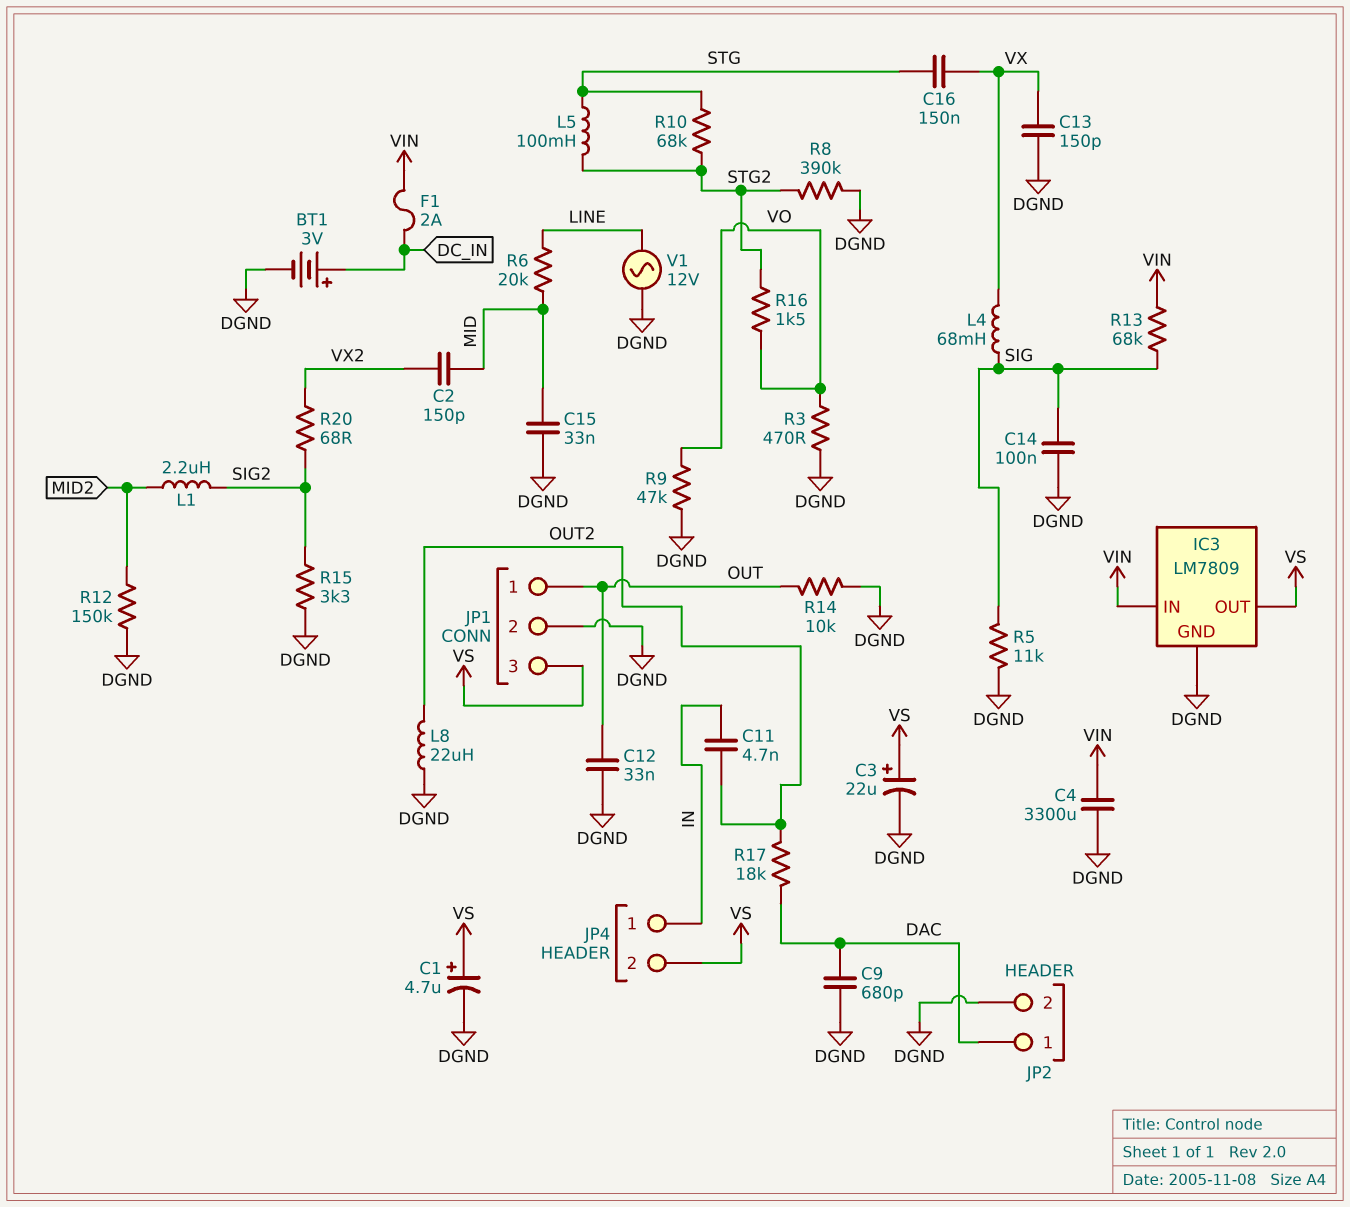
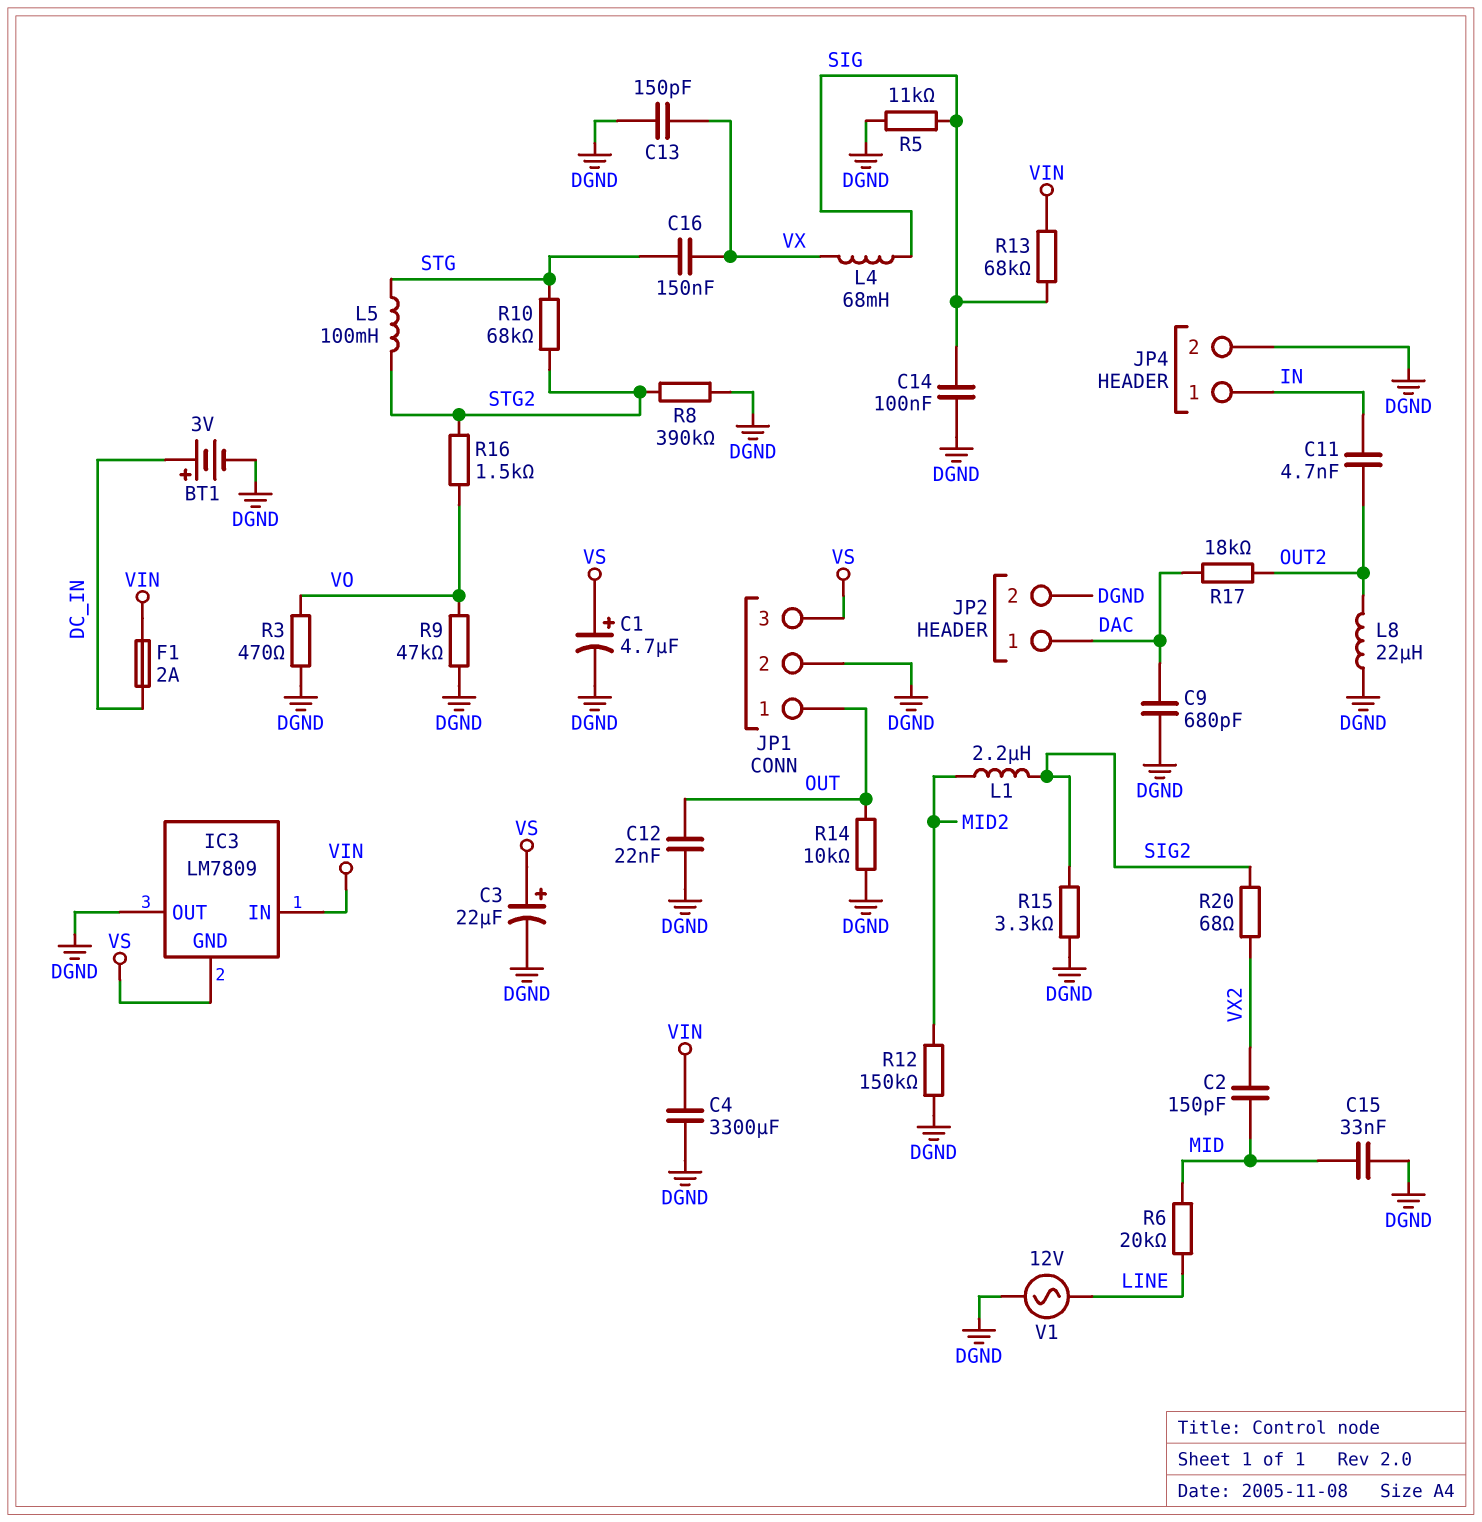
C12: 33nF (DGND, OUT) -> 22nF (DGND, OUT)
IC3 pin GND: DGND -> VS
IC3 pin OUT: VS -> DGND
JP4 pin 2: VS -> DGND

